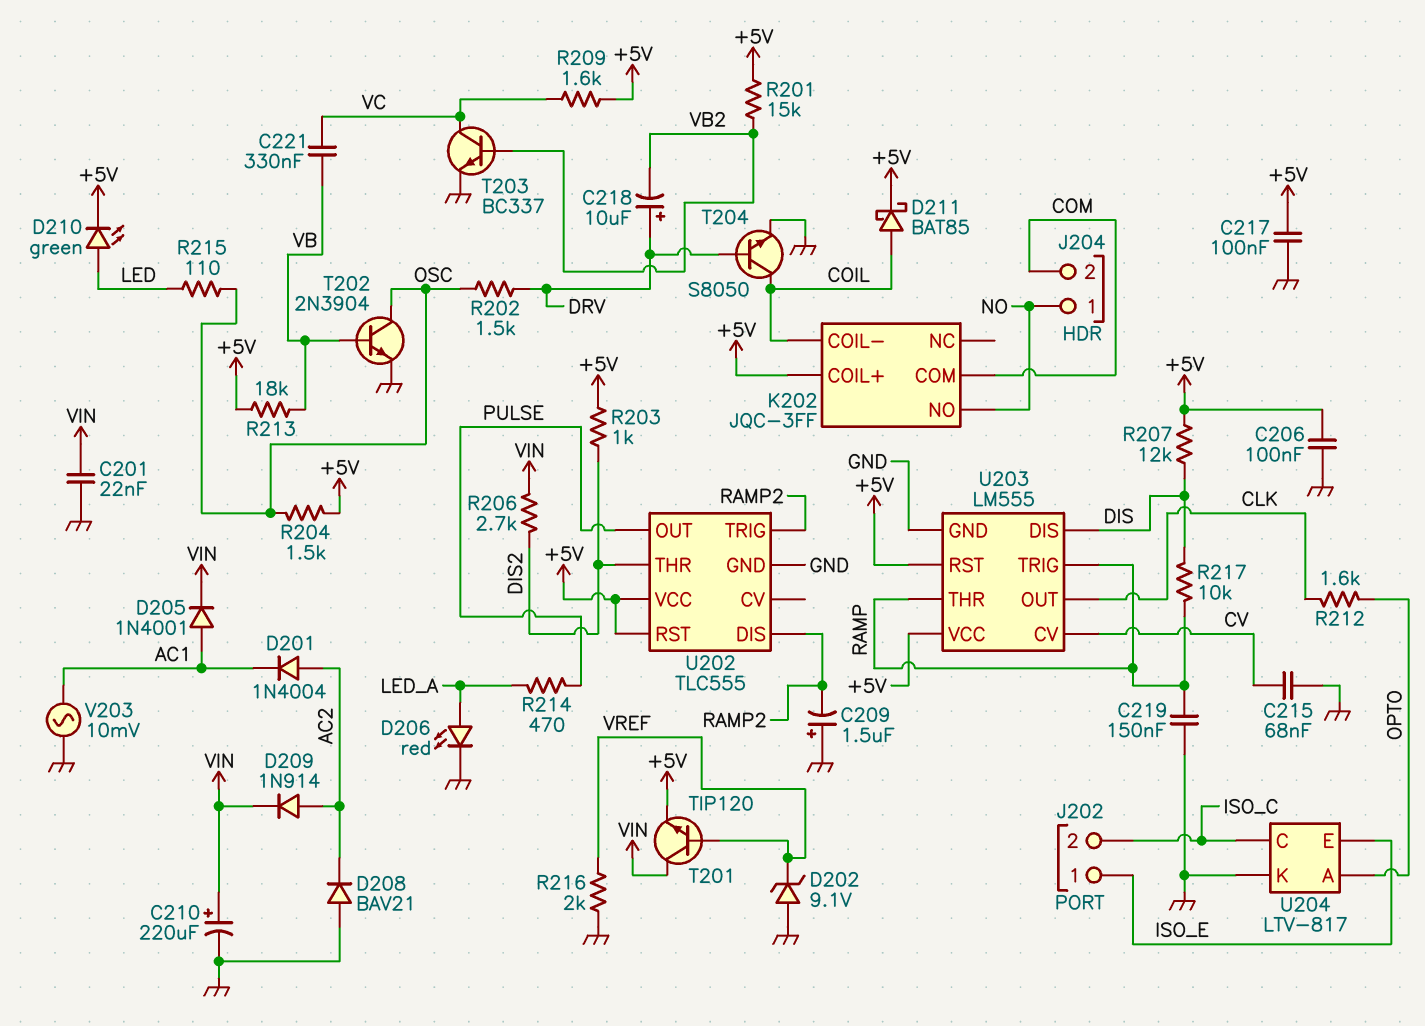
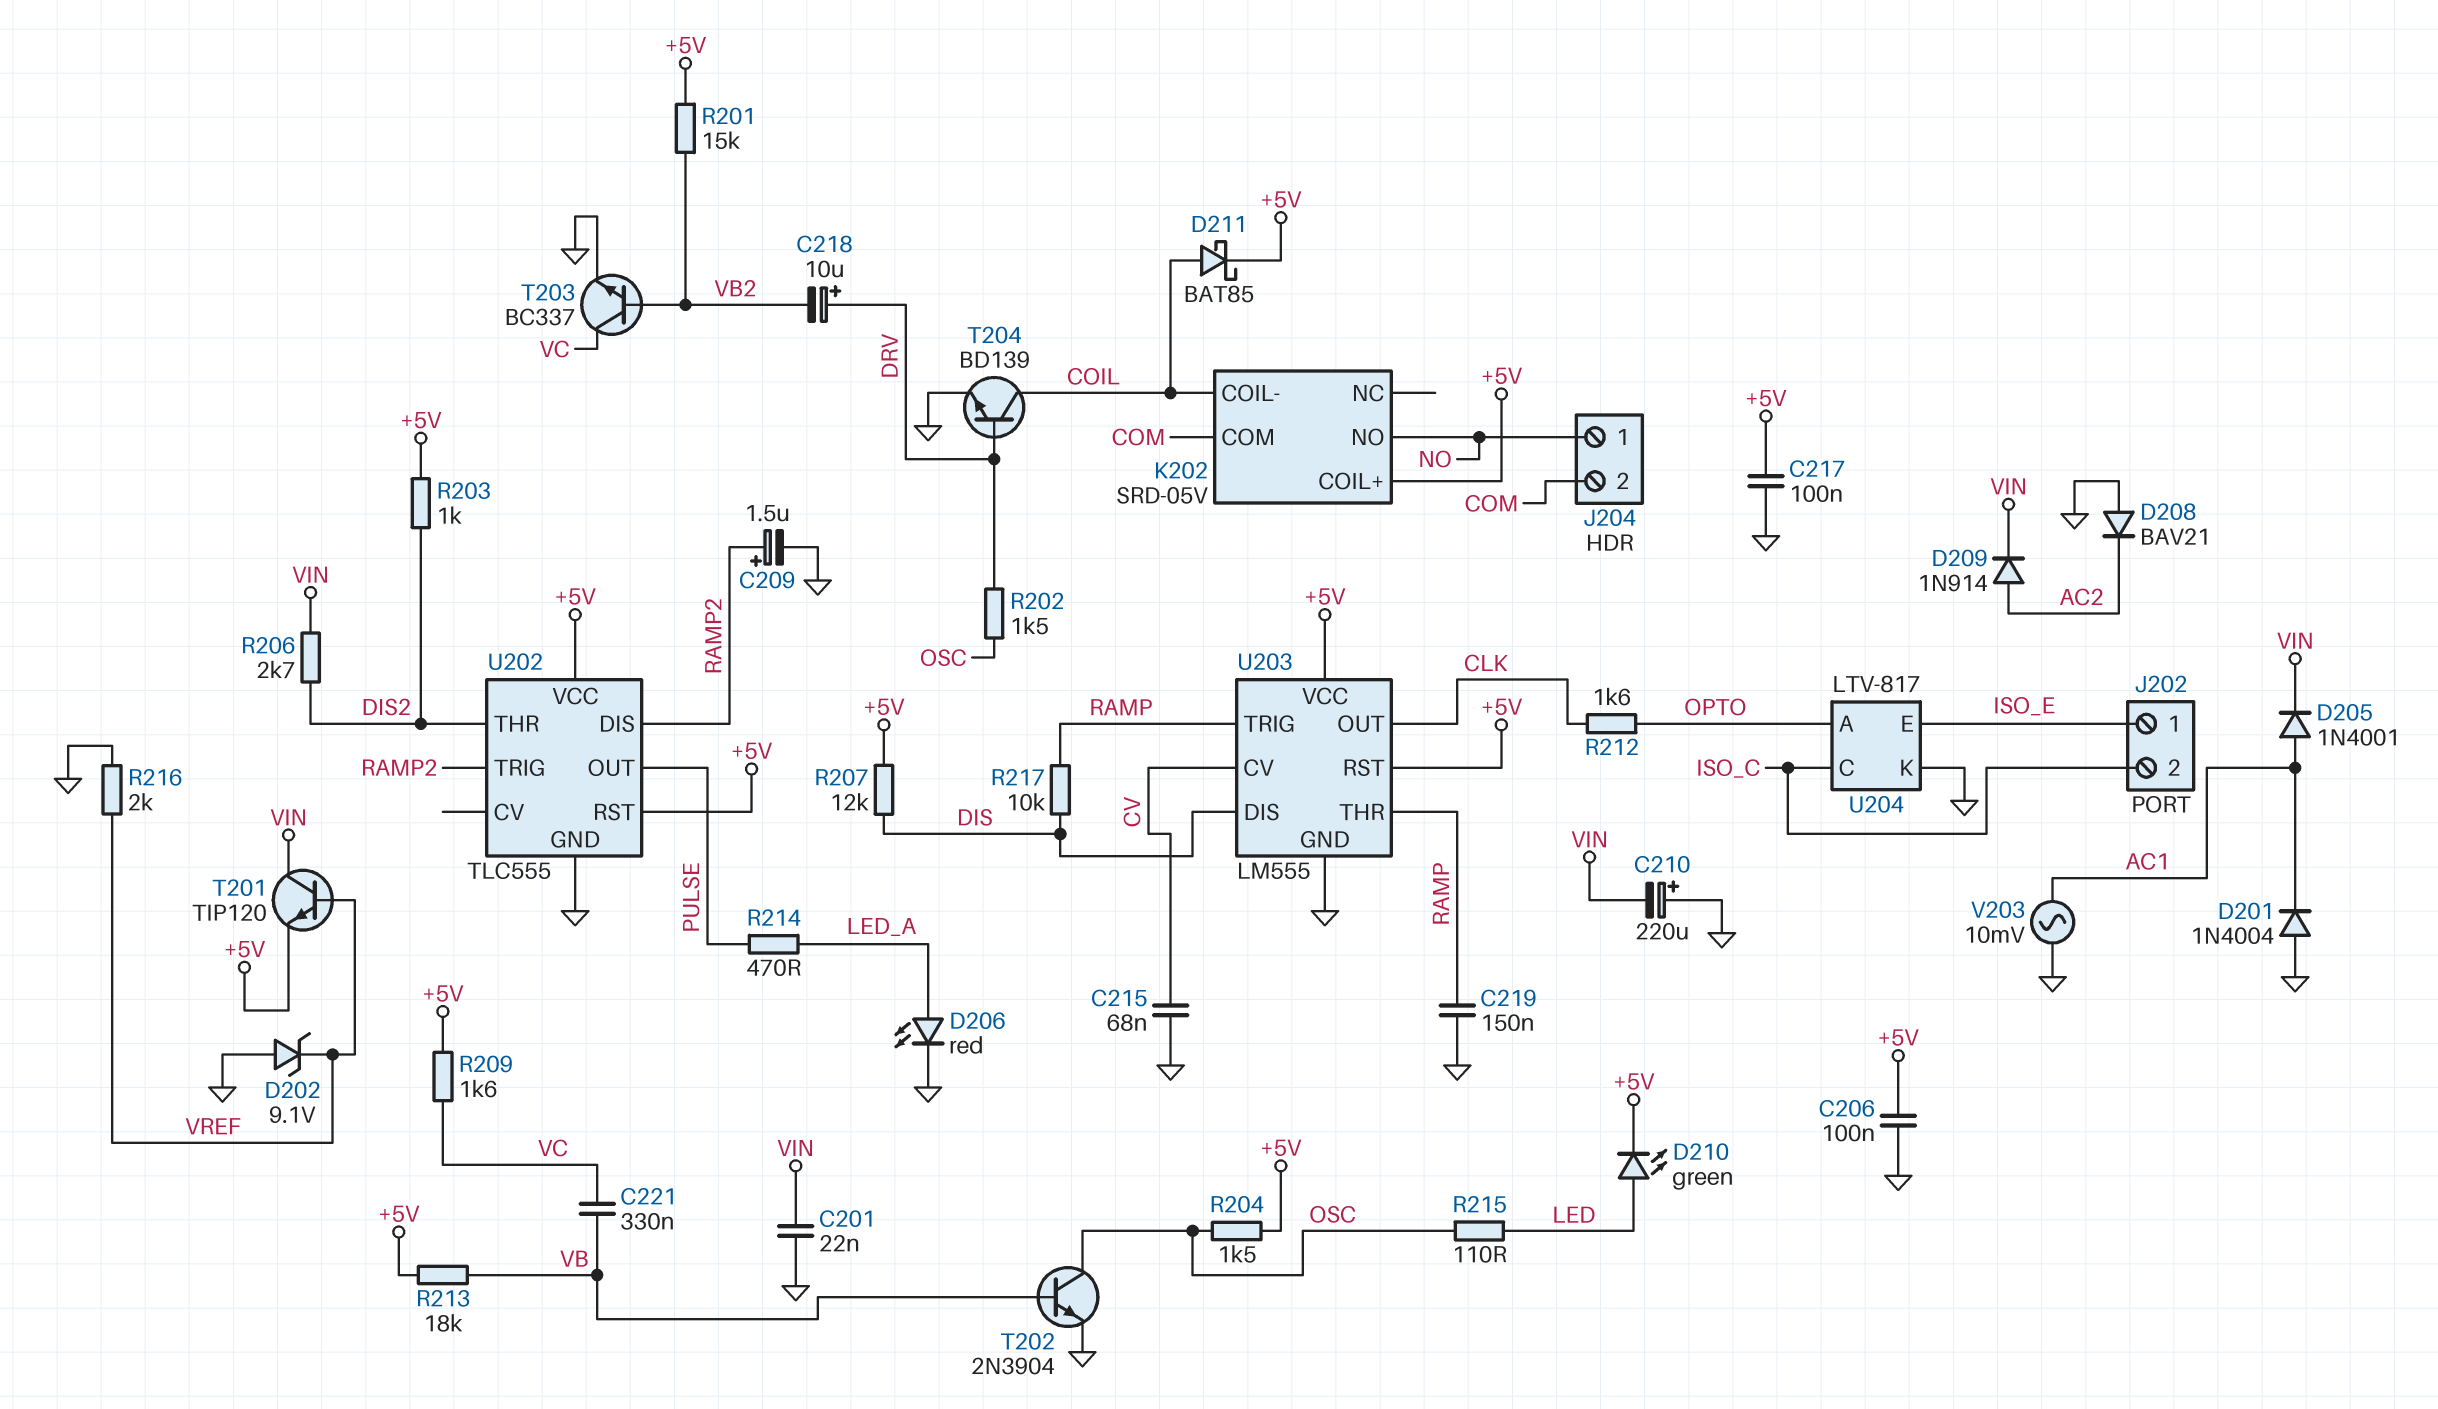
C209: 1.5uF (plus GND, minus RAMP2) -> 1.5uF (plus RAMP2, minus GND)
C210: 220uF (plus VIN, minus GND) -> 220uF (plus GND, minus VIN)
D201: diode 1N4004 (A AC2, K AC1) -> diode 1N4004 (A GND, K AC1)
K202: JQC-3FF -> SRD-05V
T204: NPN S8050 (B DRV, C COIL, E GND) -> NPN BD139 (B DRV, C COIL, E GND)

